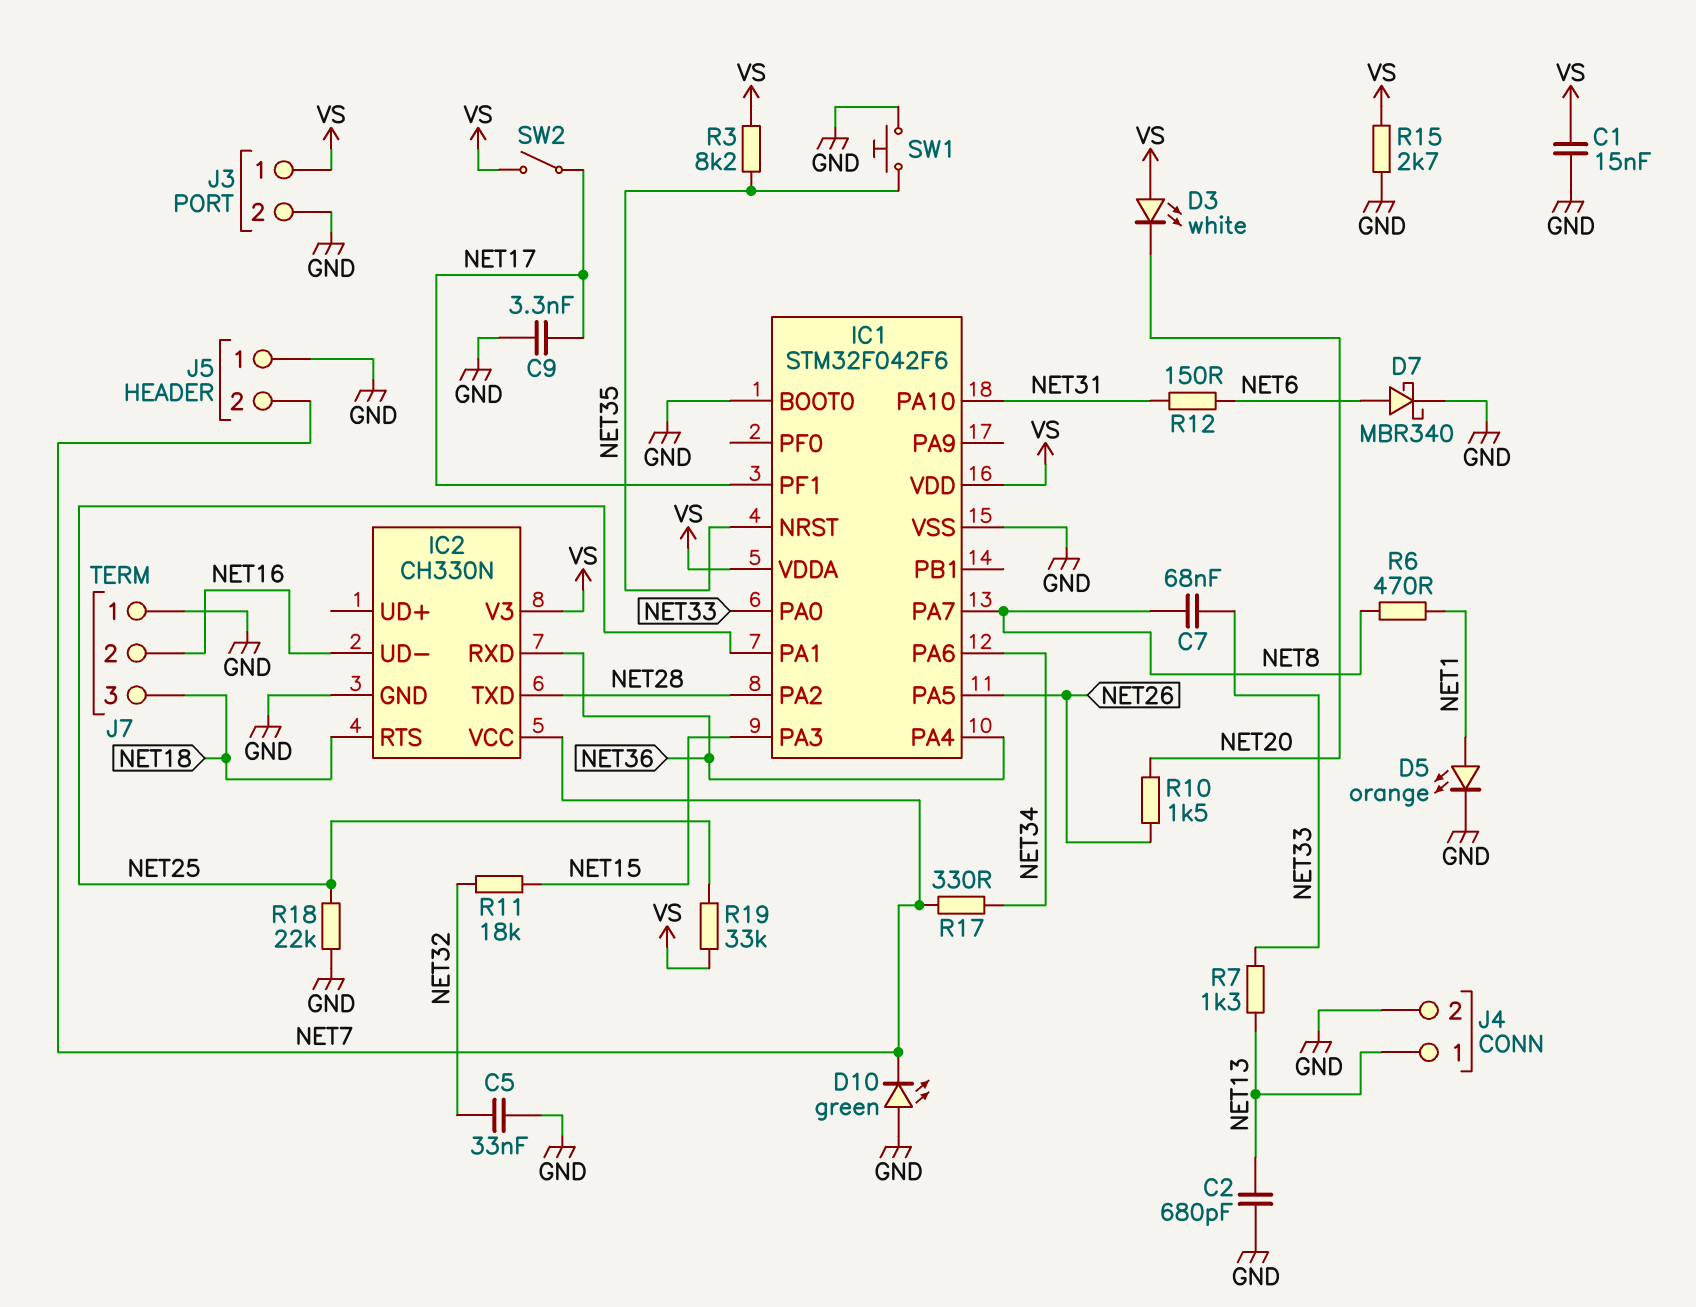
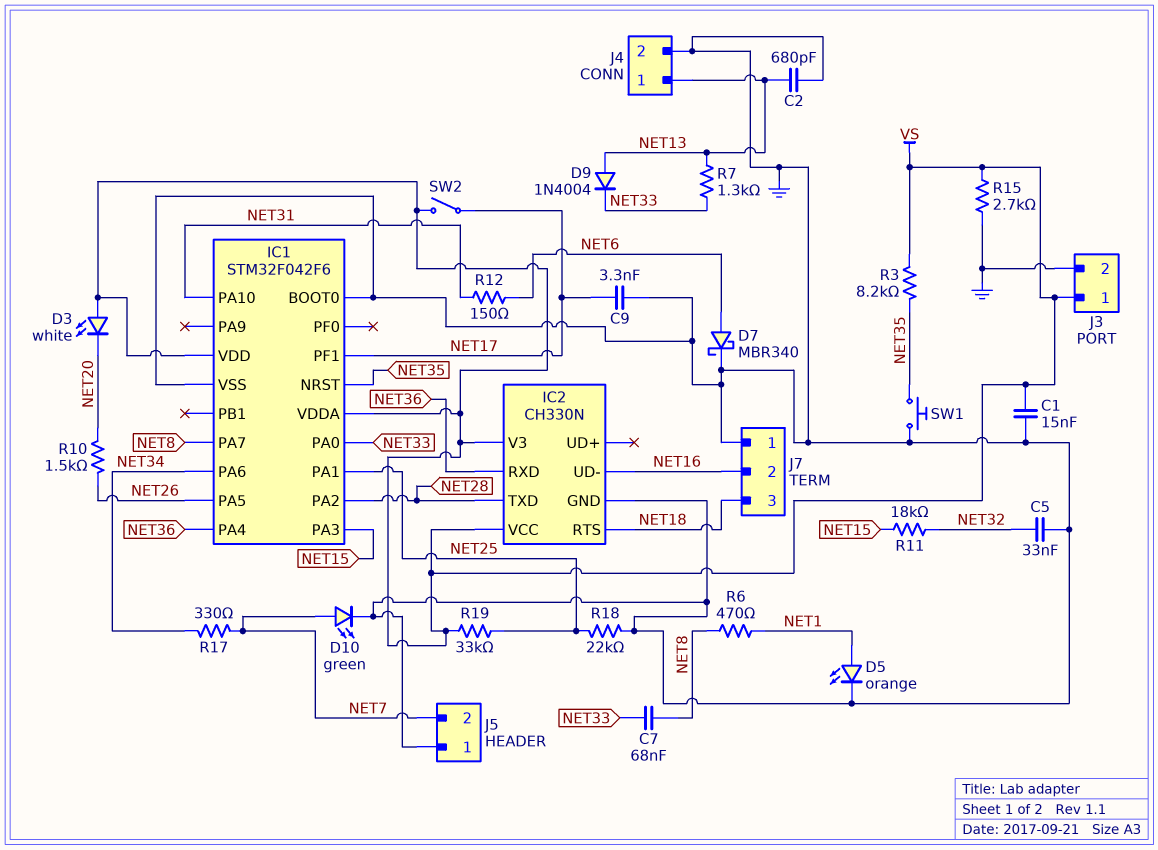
D9: none -> diode 1N4004 (A NET13, K NET33)
D10: LED green (A GND, K NET7) -> LED green (A NET7, K GND)
IC2 pin VCC: NET7 -> VS

